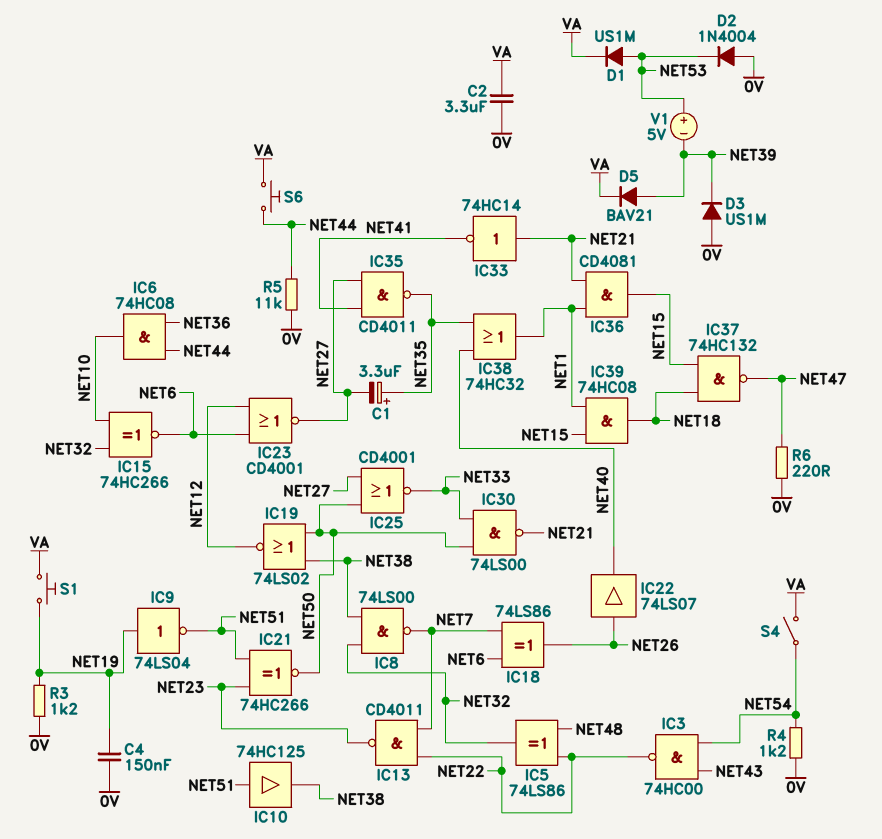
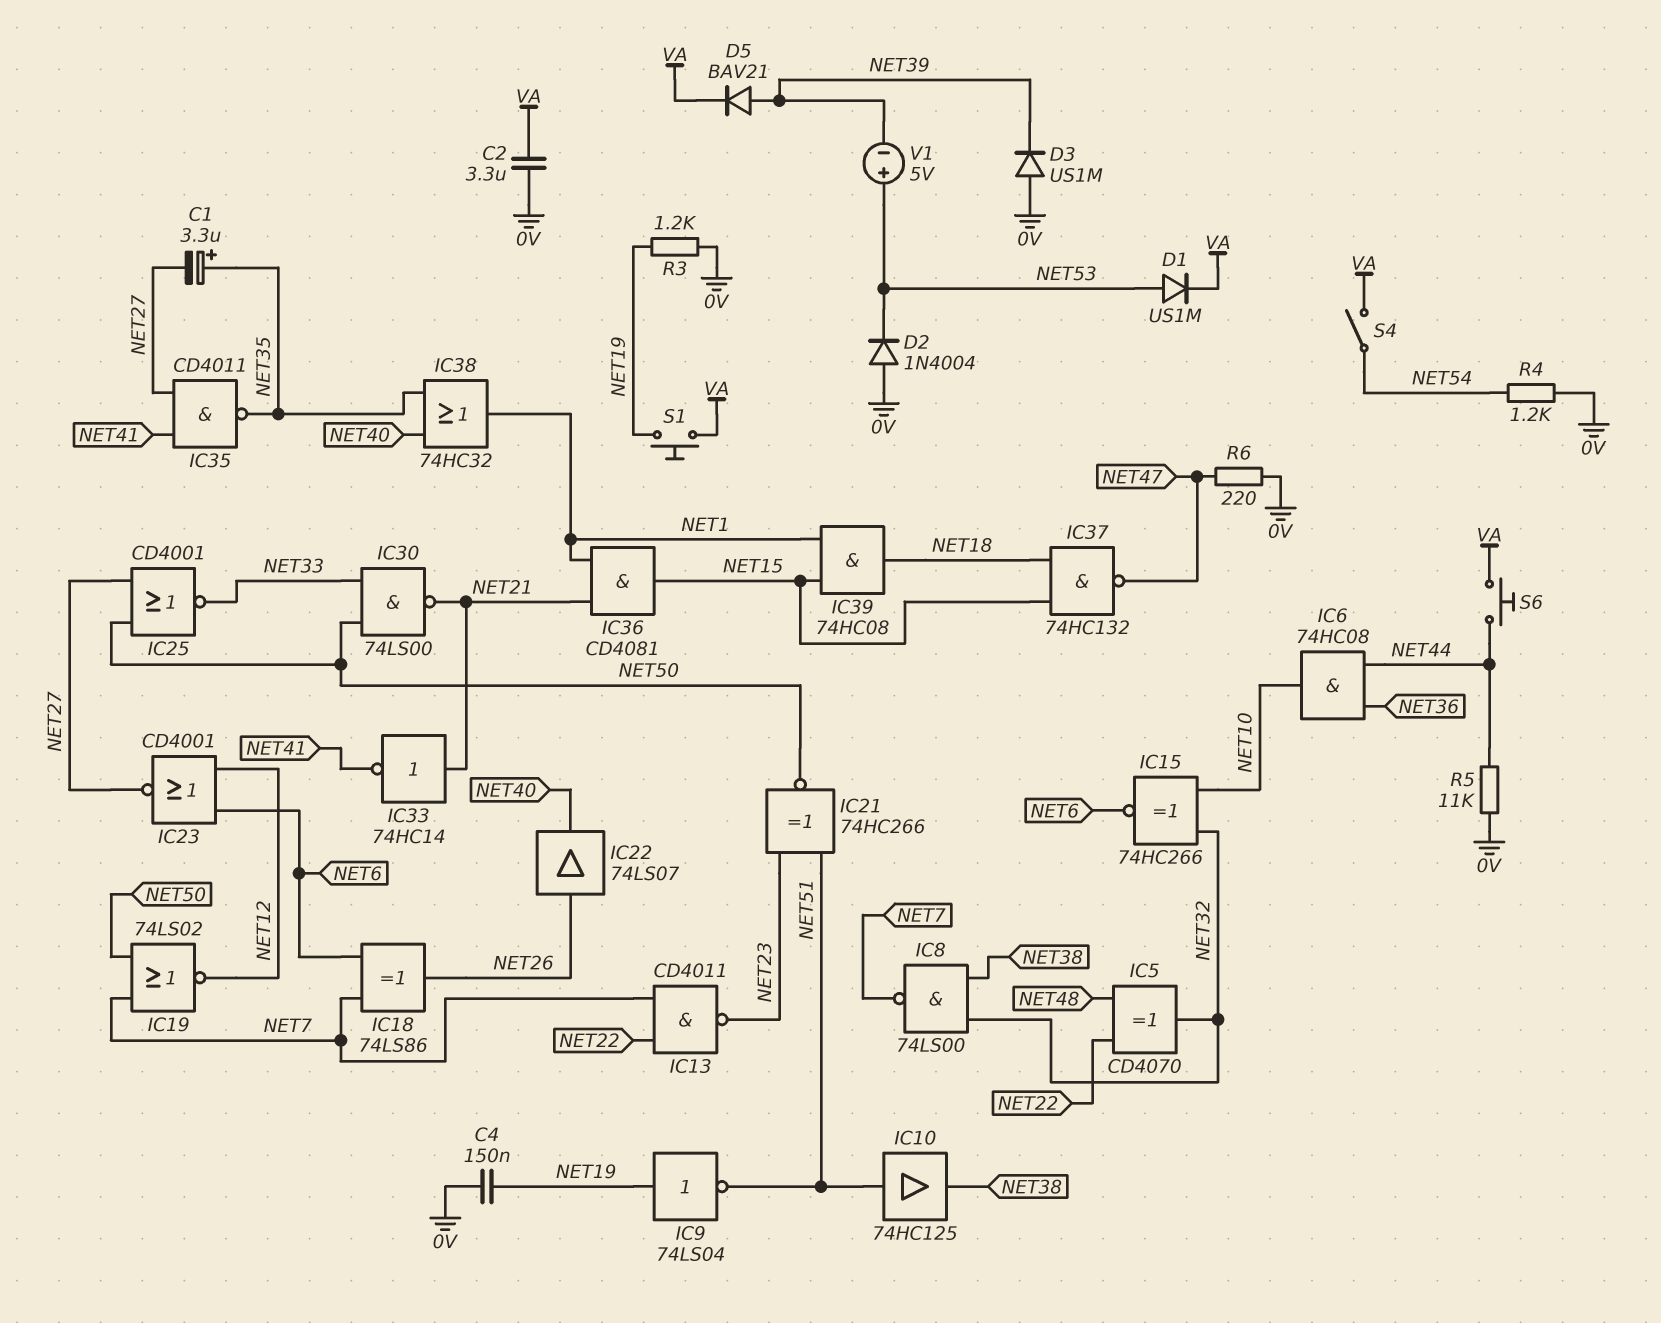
IC3: NAND 74HC00 (in NET43, in NET54, out NET22) -> none
IC5: XOR 74LS86 (in NET22, in NET48, out NET32) -> XOR CD4070 (in NET22, in NET48, out NET32)
IC19: NOR 74LS02 (in NET38, in NET50, out NET12) -> NOR 74LS02 (in NET7, in NET50, out NET12)

